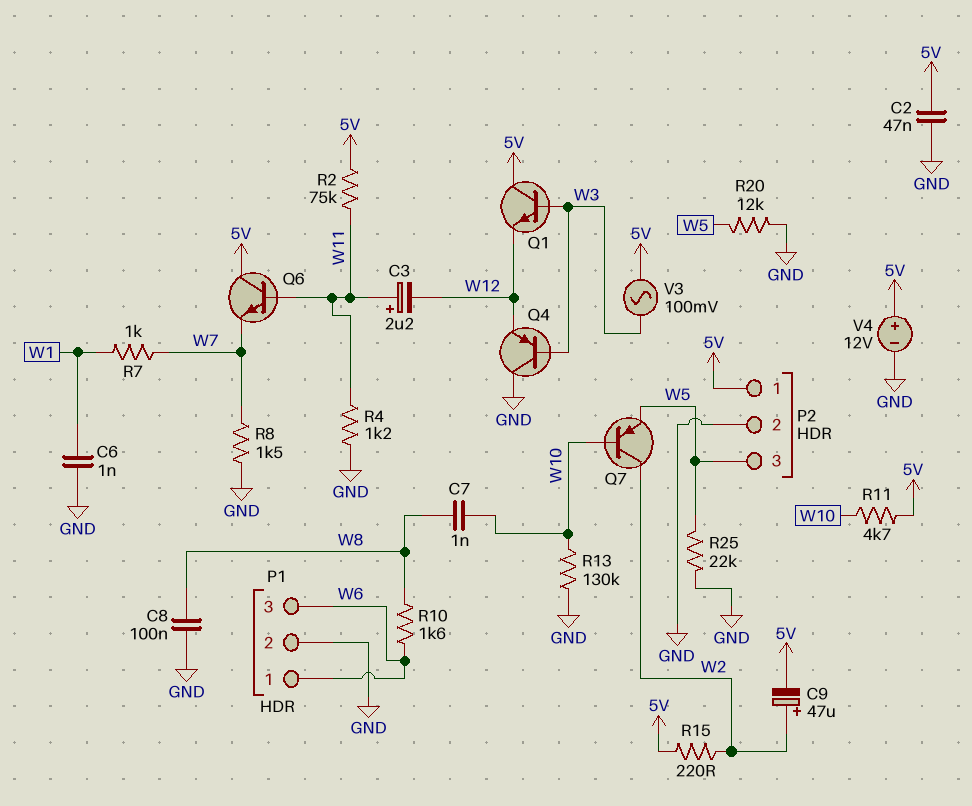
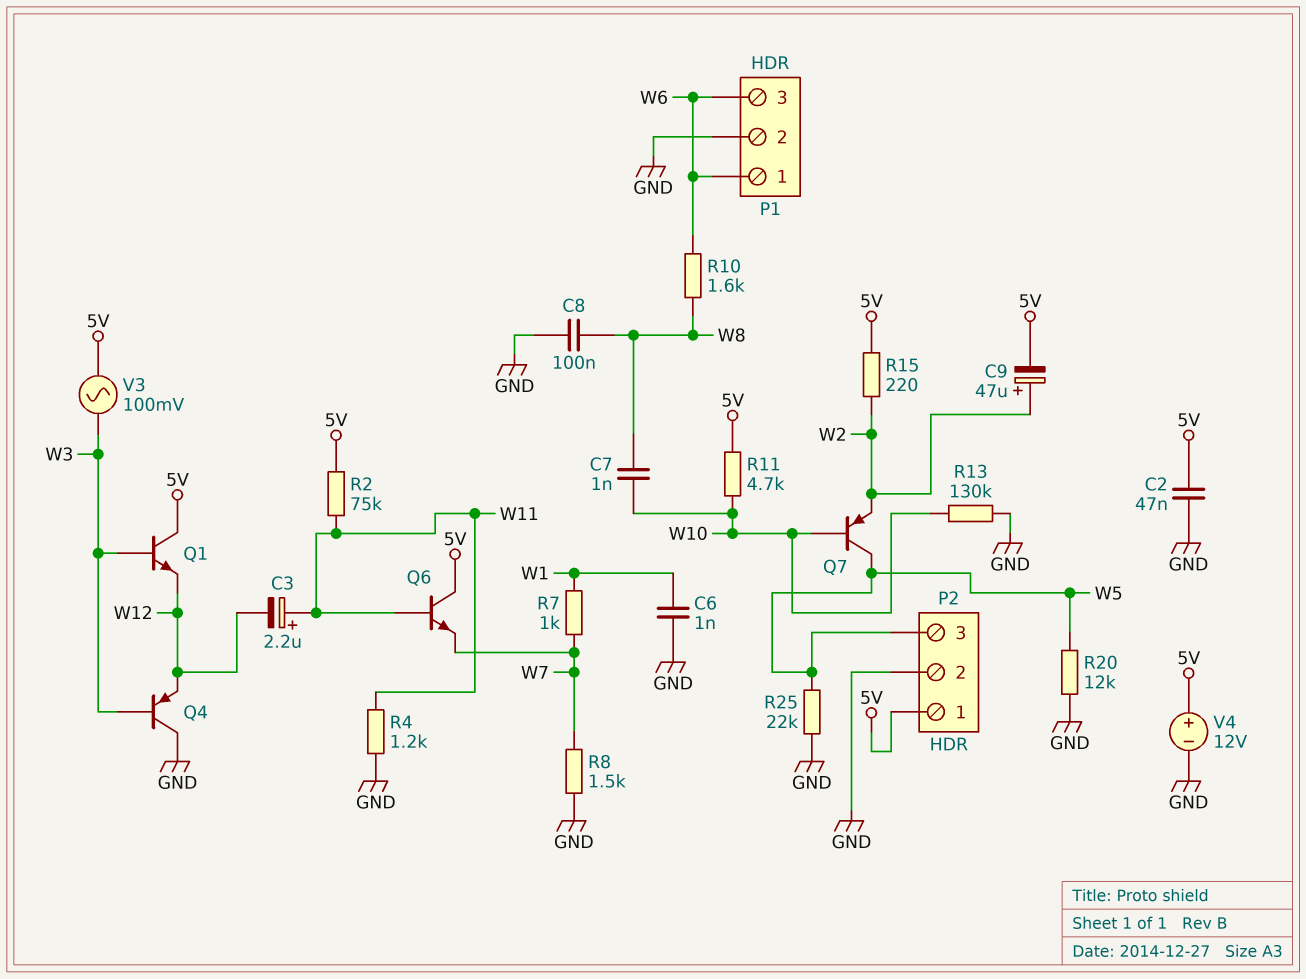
Q7: PNP (B W10, C W2, E W5) -> PNP (B W10, C W5, E W2)

